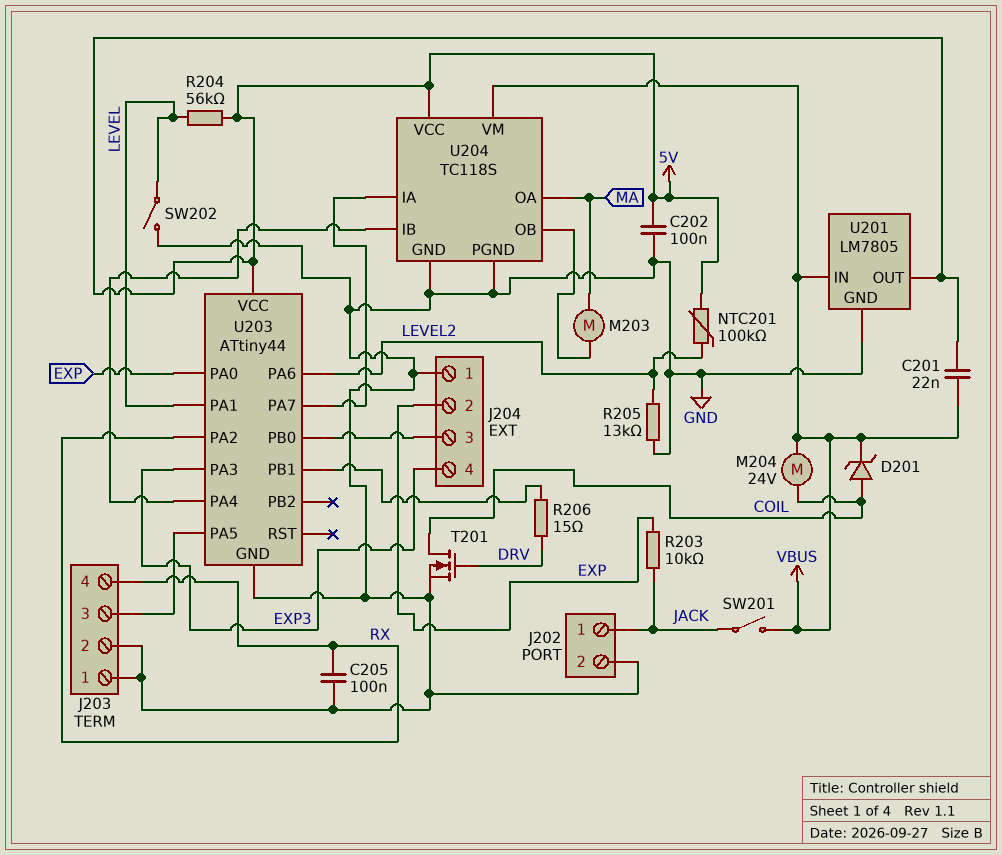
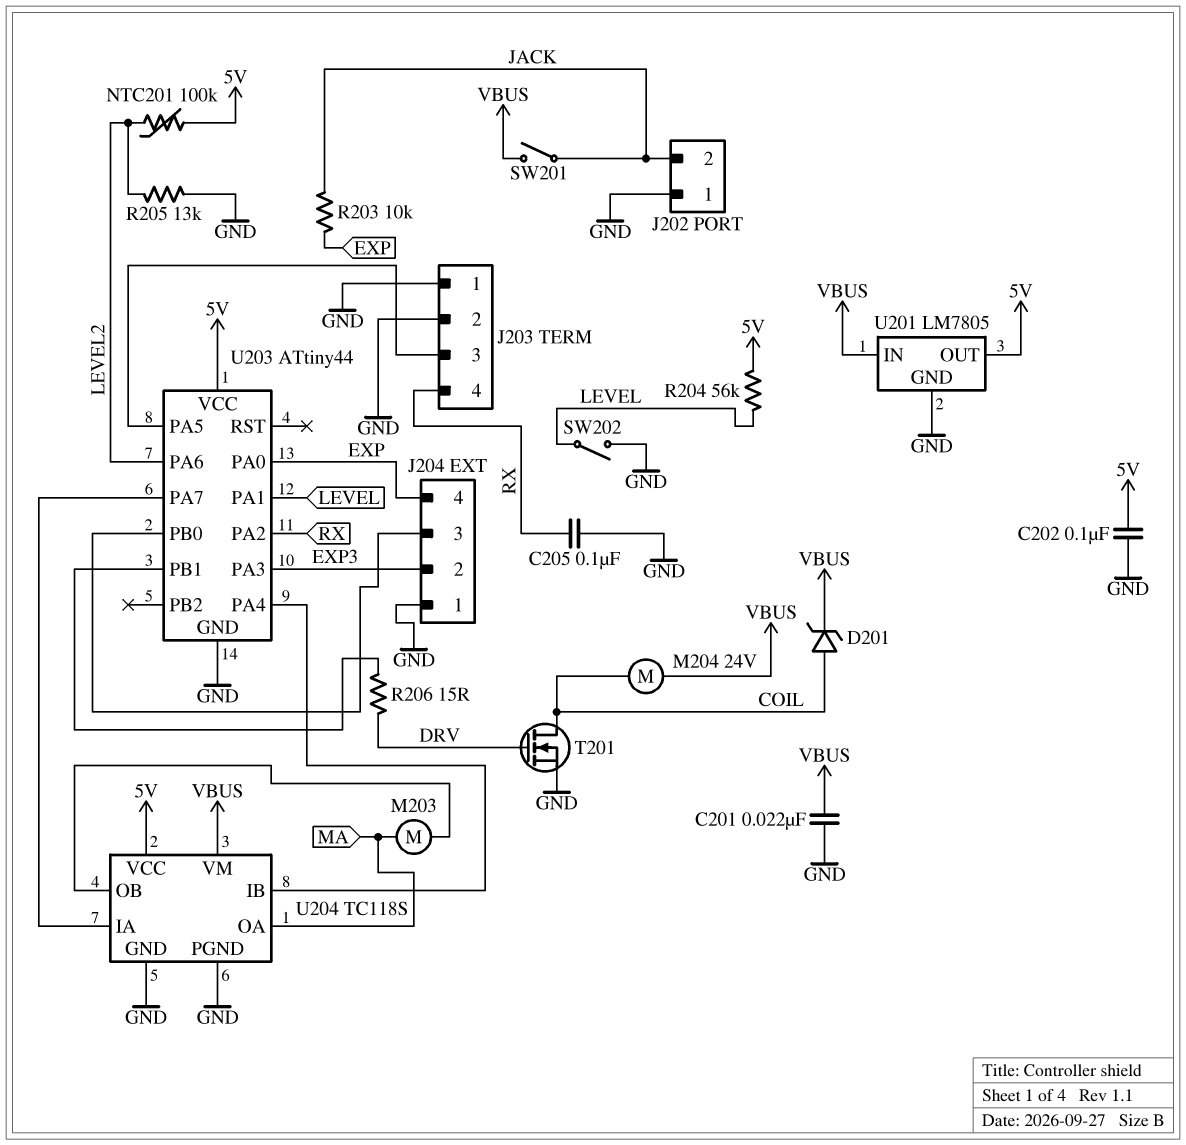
C201: 22nF (5V, VBUS) -> 22nF (GND, VBUS)
J202 pin 1: JACK -> GND
J202 pin 2: GND -> JACK
J204 pin 2: EXP -> EXP3
J204 pin 4: EXP3 -> EXP

